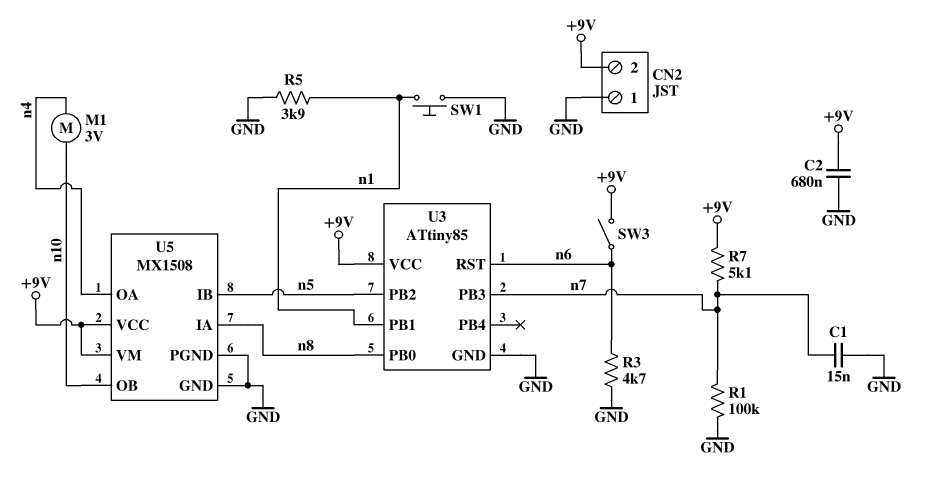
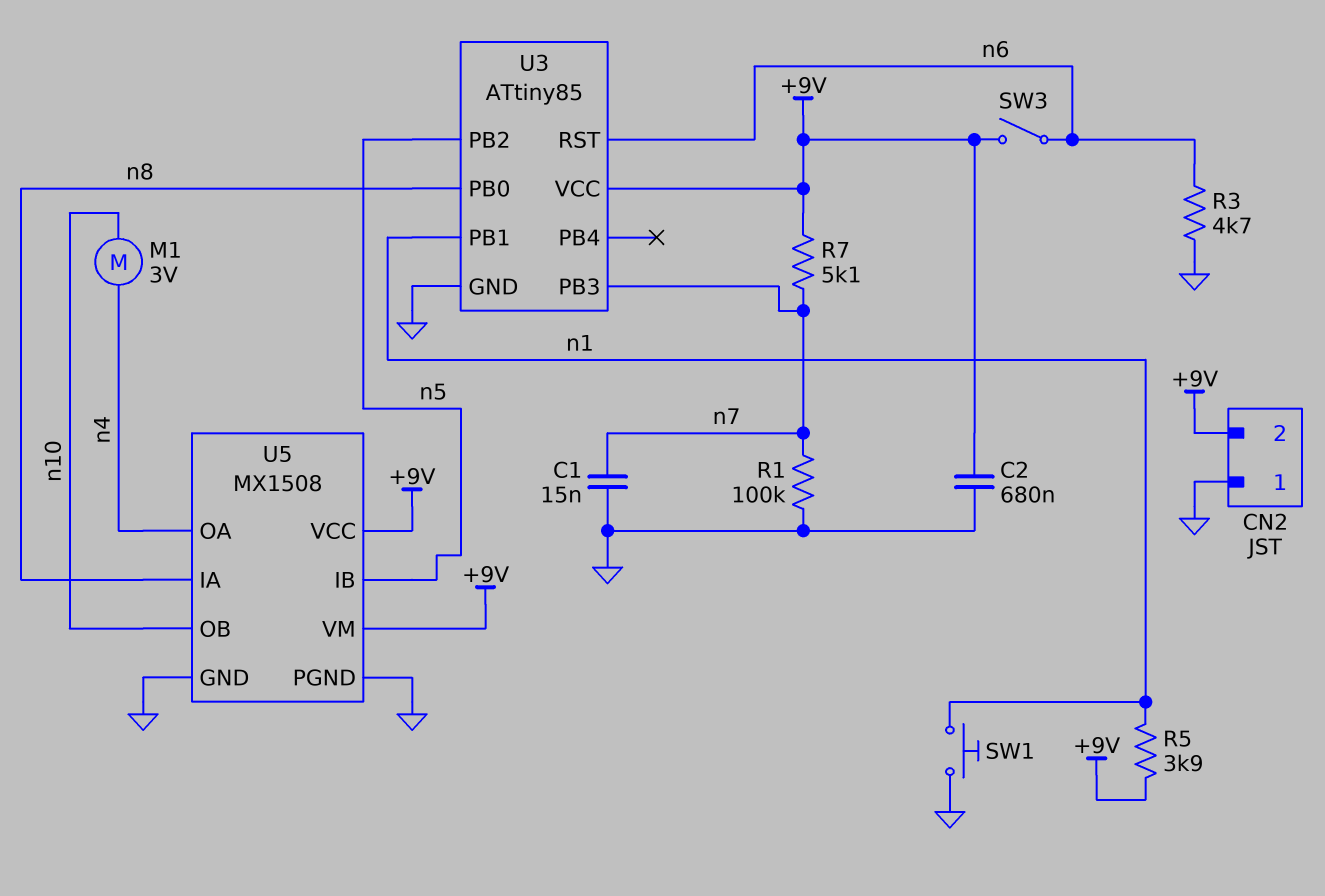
R5: 3.9k (GND, n1) -> 3.9k (+9V, n1)

